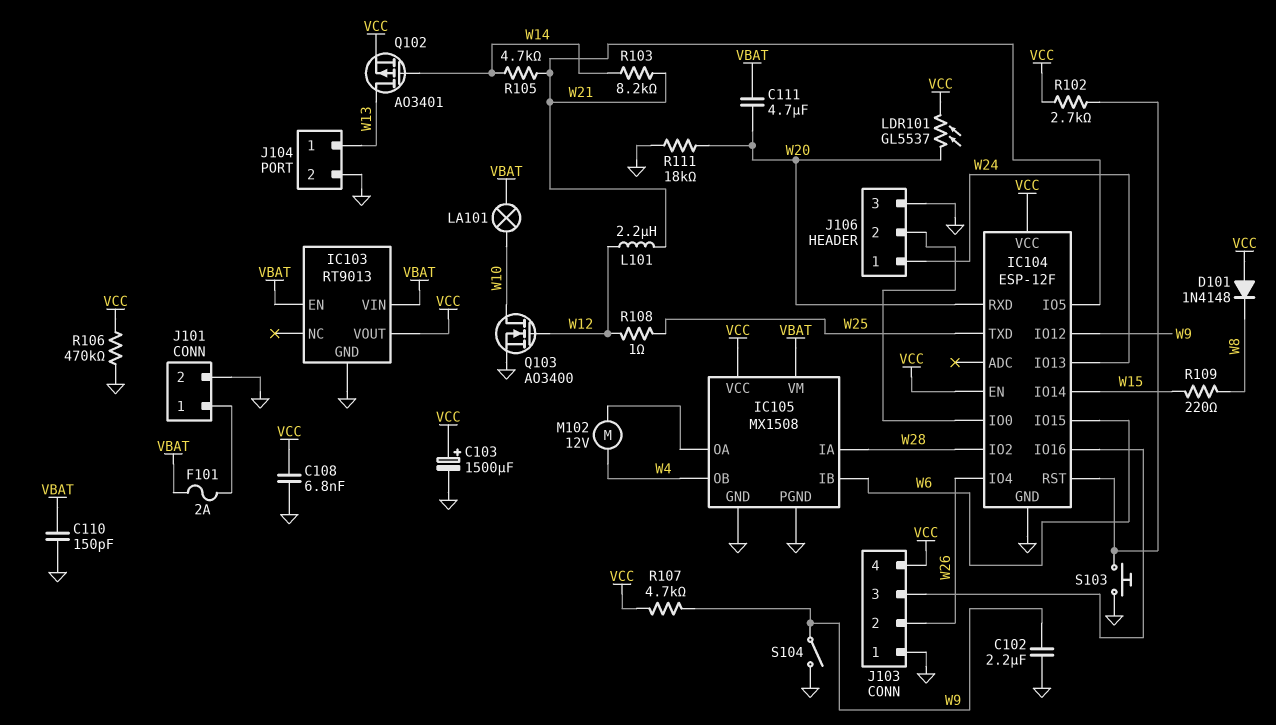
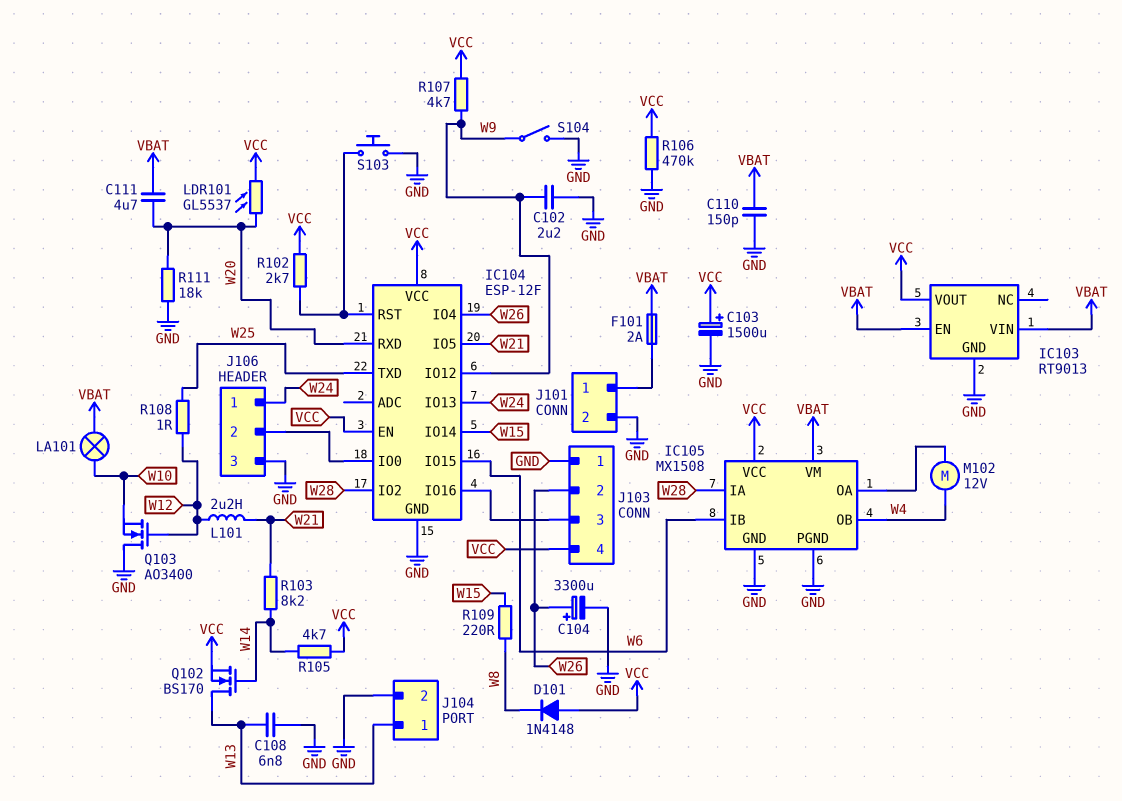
C104: none -> 3300uF (plus W26, minus GND)
C108: 6.8nF (GND, VCC) -> 6.8nF (GND, W13)
Q102: PMOS AO3401 (G W14, D W13, S VCC) -> NMOS BS170 (G W14, D W13, S VCC)
Q103: NMOS AO3400 (G W12, D W10, S GND) -> NMOS AO3400 (G W12, D GND, S W10)
R105: 4.7k (W14, W21) -> 4.7k (VCC, W14)

